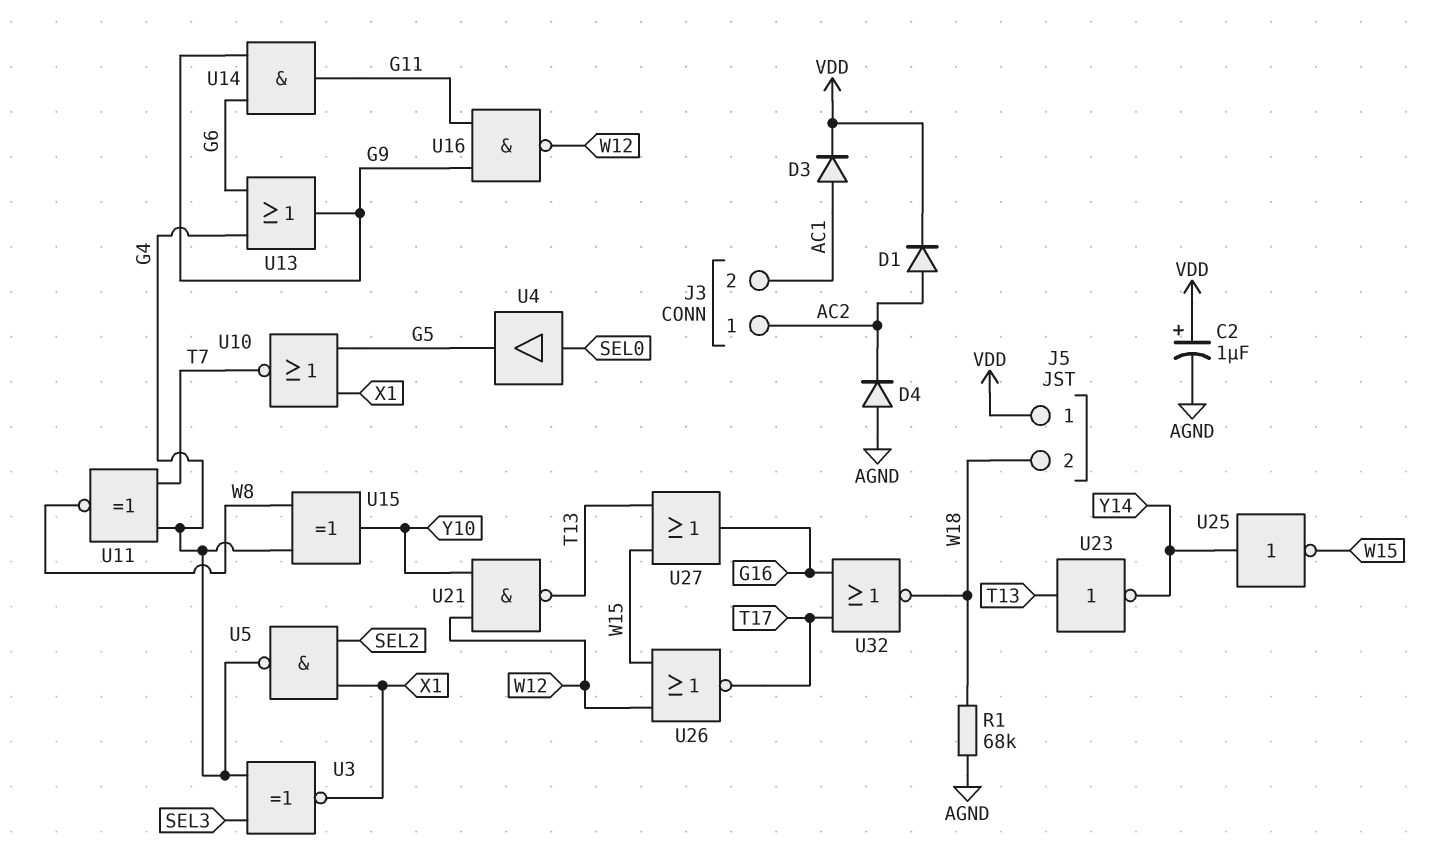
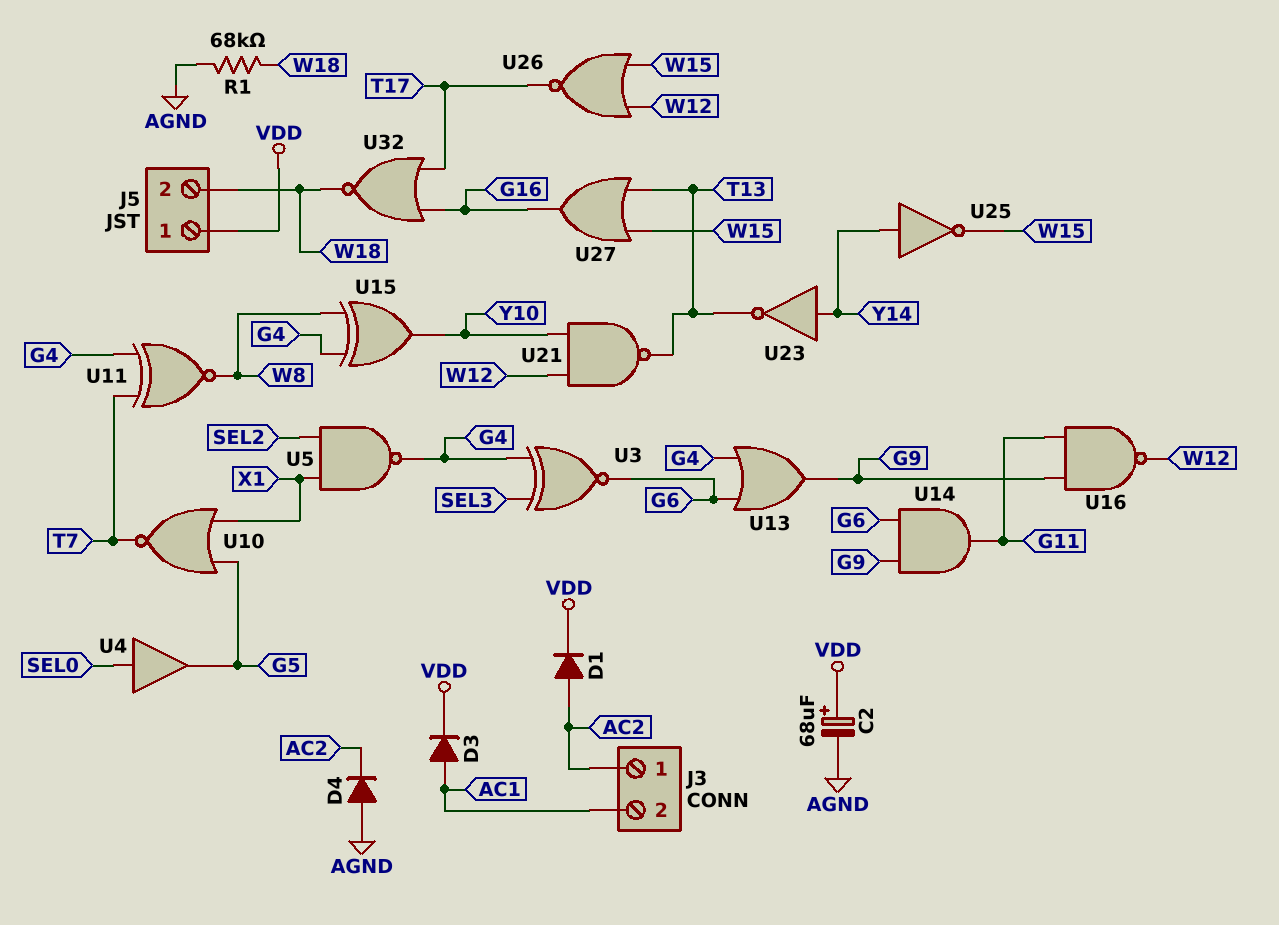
C2: 1uF (plus VDD, minus AGND) -> 68uF (plus VDD, minus AGND)
U3: XNOR (in G4, in SEL3, out X1) -> XNOR (in G4, in SEL3, out G6)
U23: NOT (in T13, out Y14) -> NOT (in Y14, out T13)

